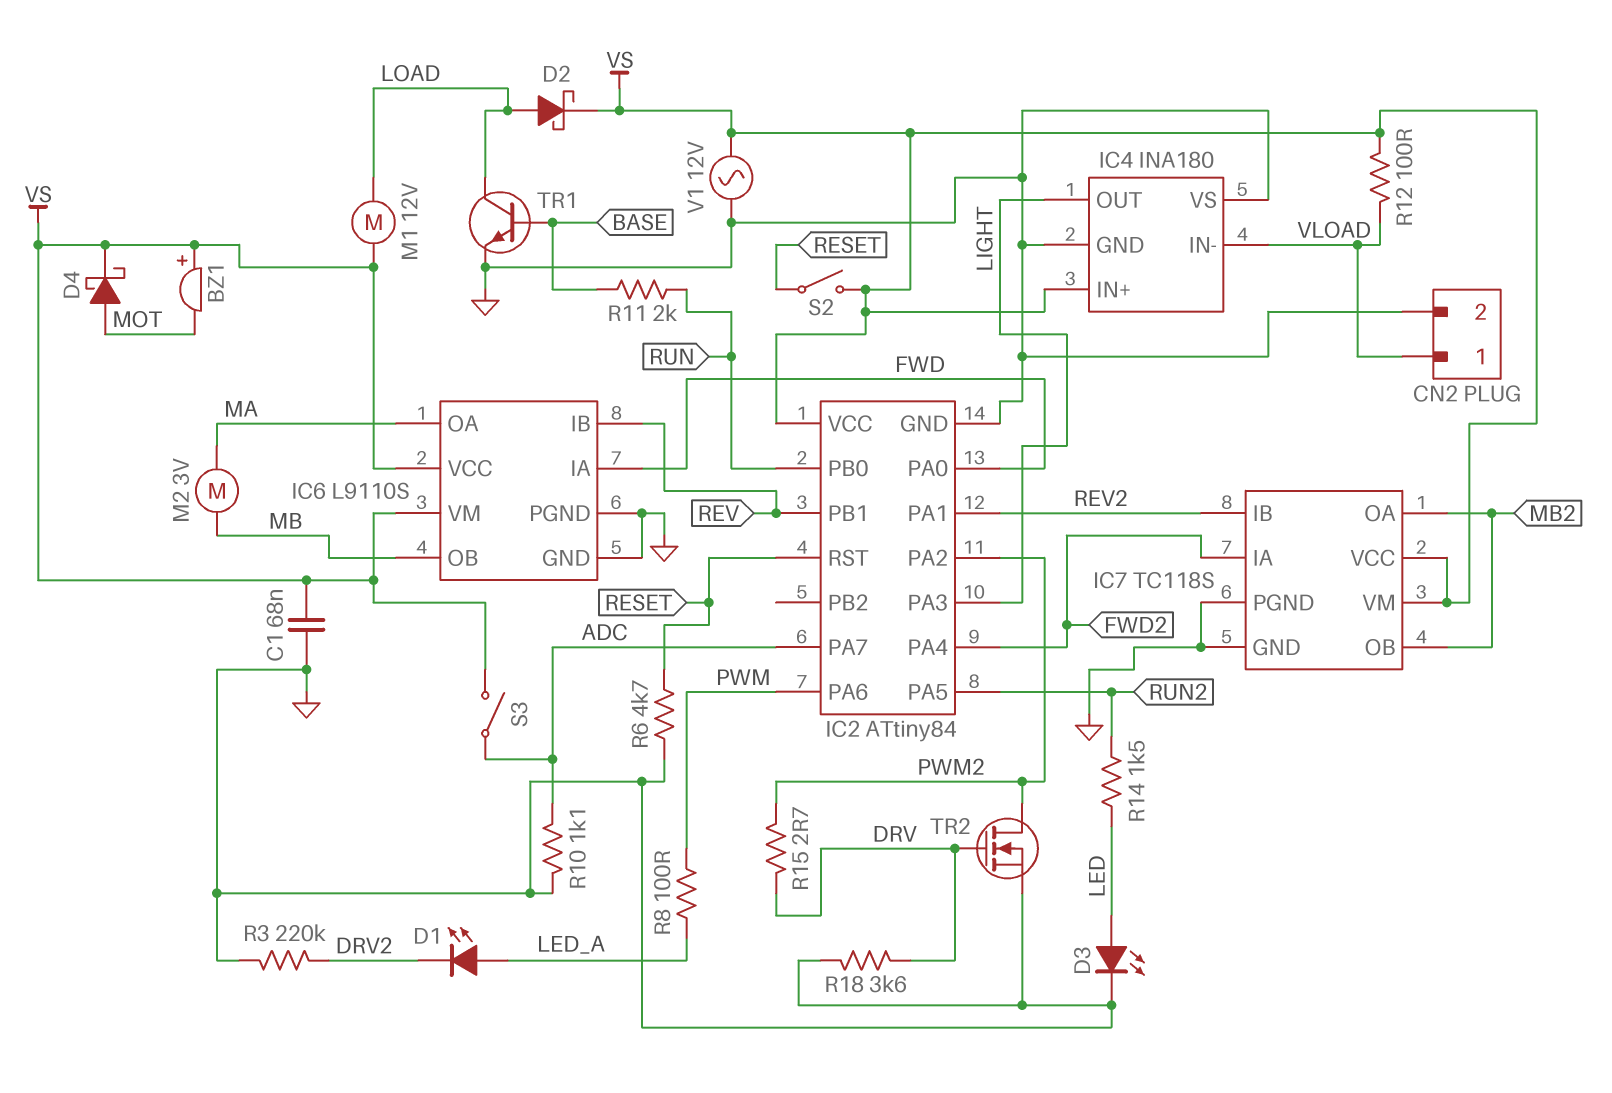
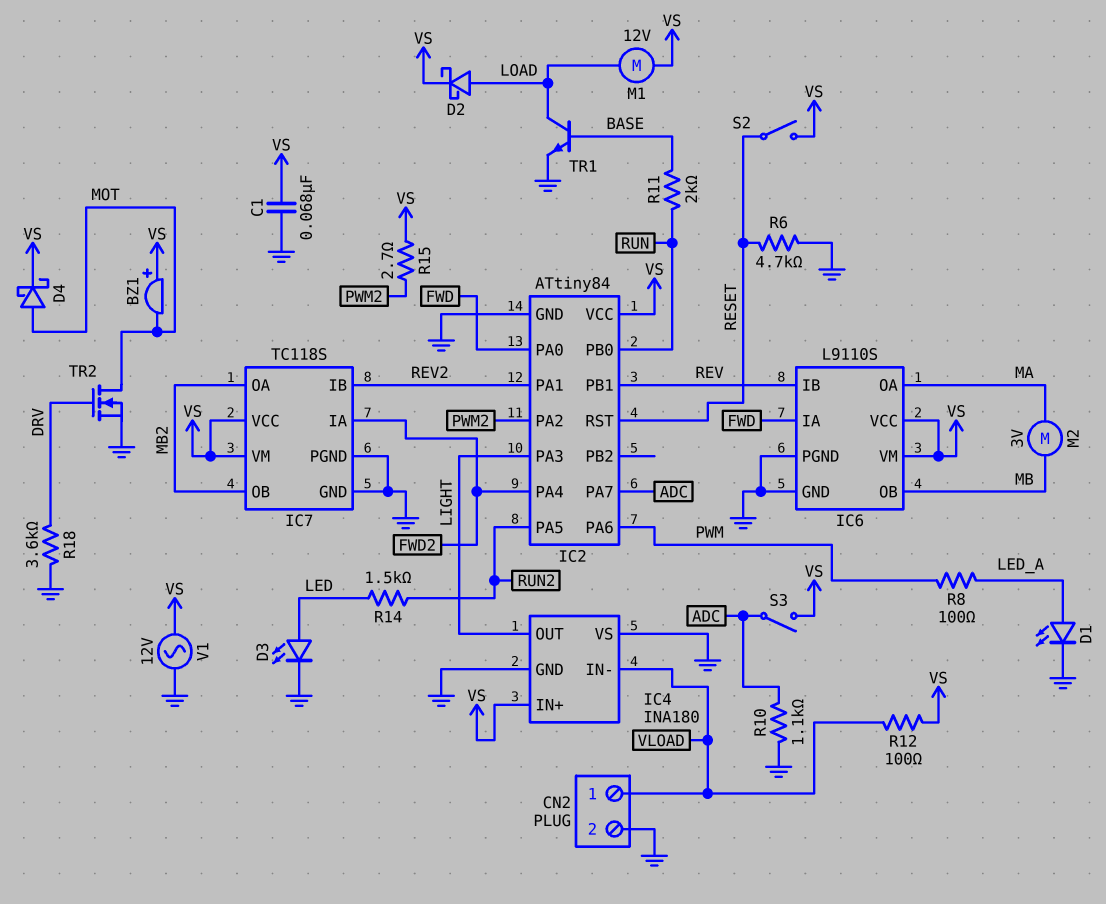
D1: LED (A LED_A, K DRV2) -> LED (A LED_A, K GND)
R3: 220k (DRV2, GND) -> none
R15: 2.7 (DRV, PWM2) -> 2.7 (PWM2, VS)
TR2: NMOS (G DRV, D PWM2, S GND) -> NMOS (G DRV, D MOT, S GND)

